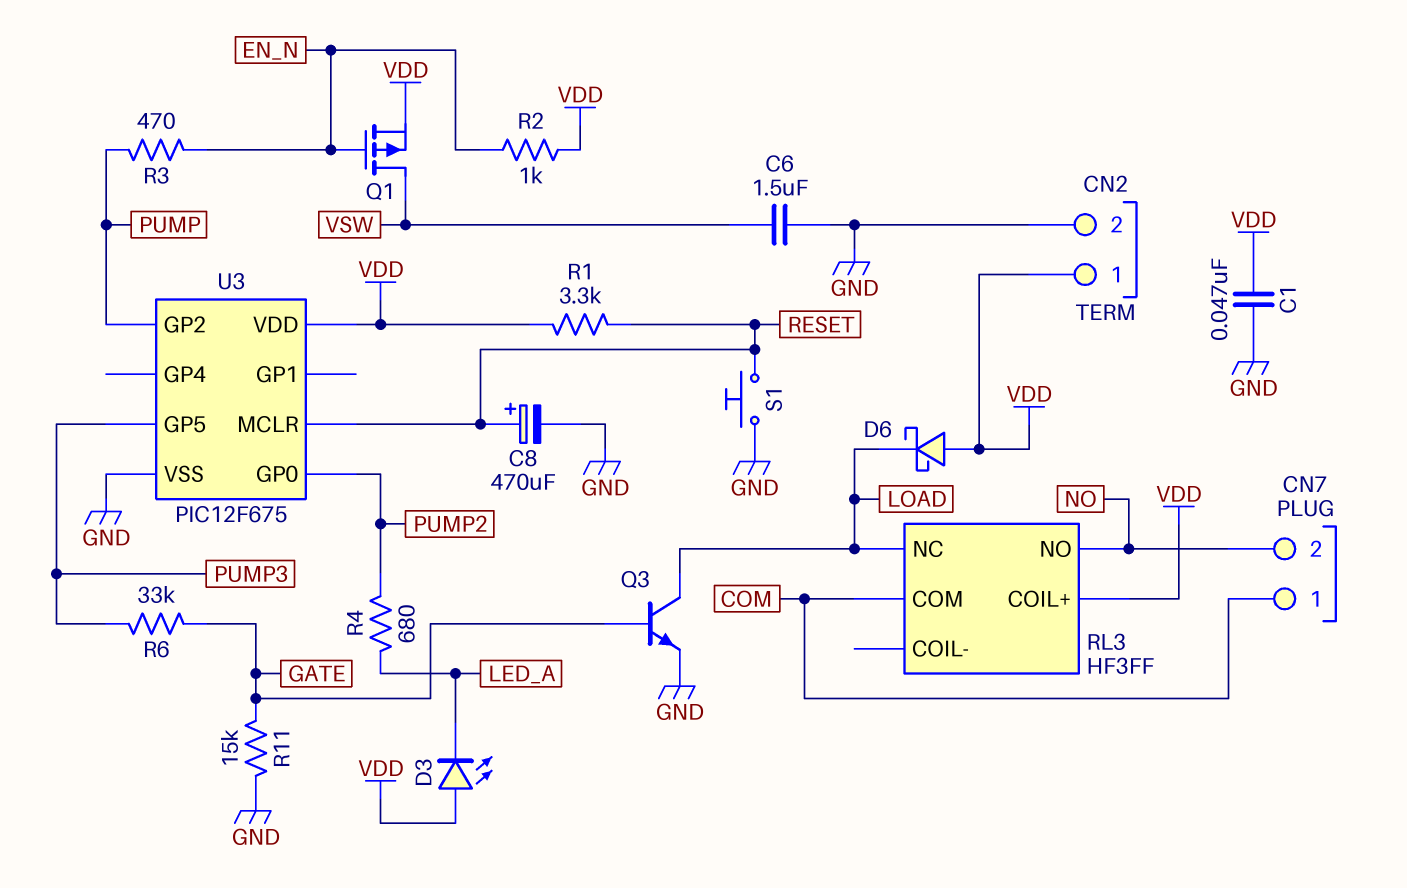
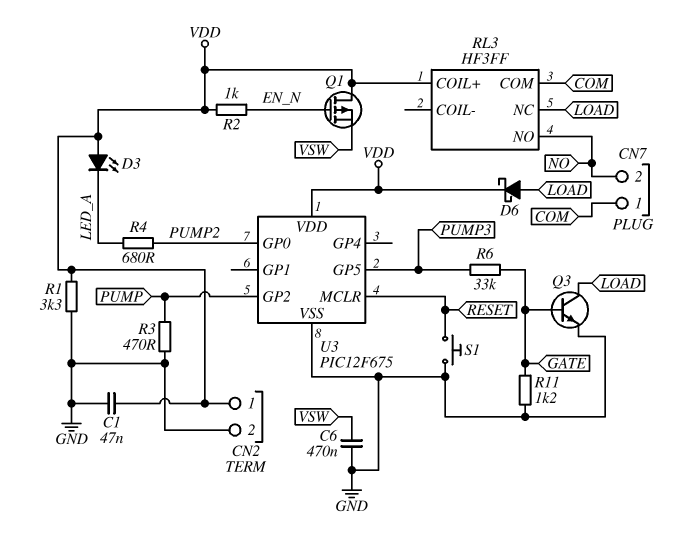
C6: 1.5uF (GND, VSW) -> 470nF (GND, VSW)
C8: 470uF (plus RESET, minus GND) -> none
D6: schottky (A VDD, K LOAD) -> schottky (A LOAD, K VDD)
Q1: PMOS (G EN_N, D VSW, S VDD) -> PMOS (G EN_N, D VDD, S VSW)
R1: 3.3k (RESET, VDD) -> 3.3k (GND, VDD)
R3: 470 (EN_N, PUMP) -> 470 (GND, PUMP)
R11: 15k (GATE, GND) -> 1.2k (GATE, GND)

